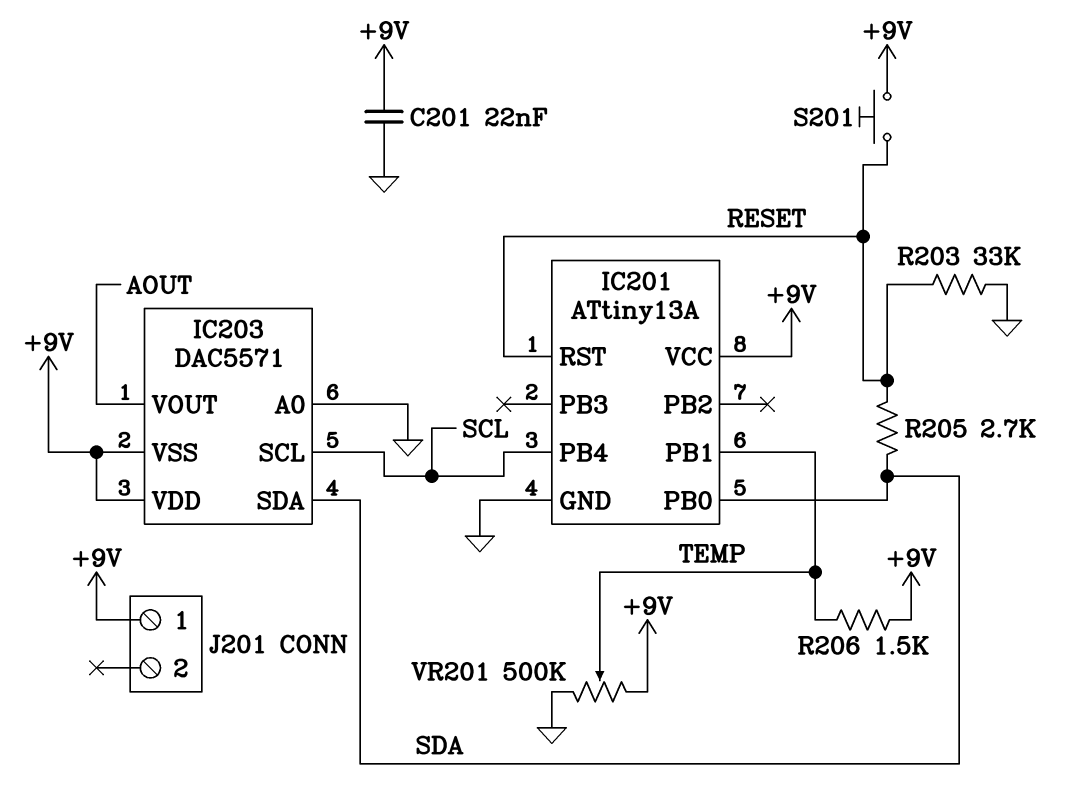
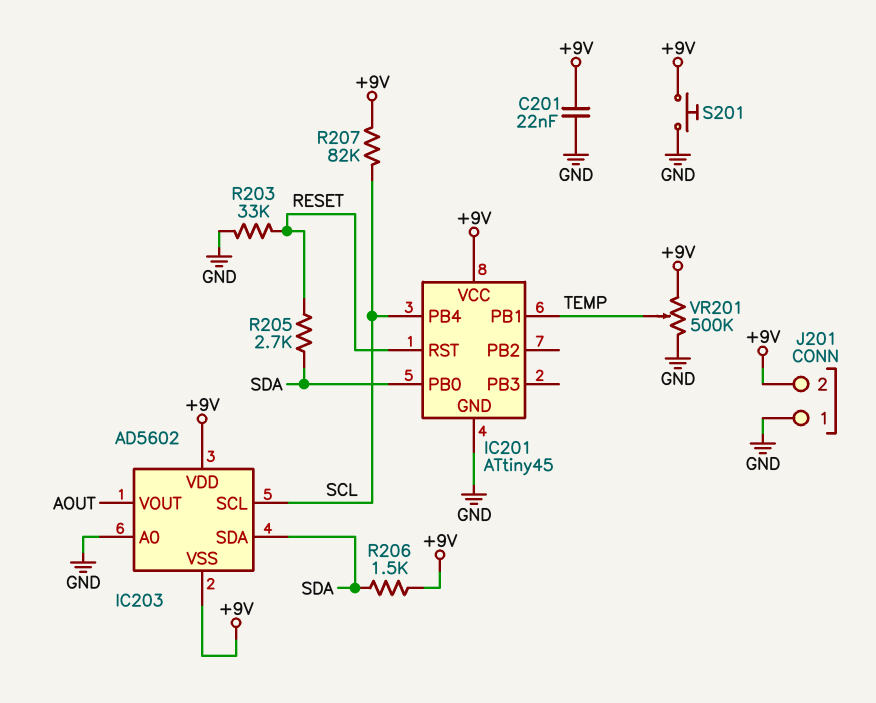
IC201: ATtiny13A -> ATtiny45
IC203: DAC5571 -> AD5602
J201 pin 1: +9V -> GND
J201 pin 2: none -> +9V
R206: 1.5k (+9V, TEMP) -> 1.5k (+9V, SDA)
R207: none -> 82k (+9V, SCL)
S201: button (+9V, RESET) -> button (+9V, GND)

